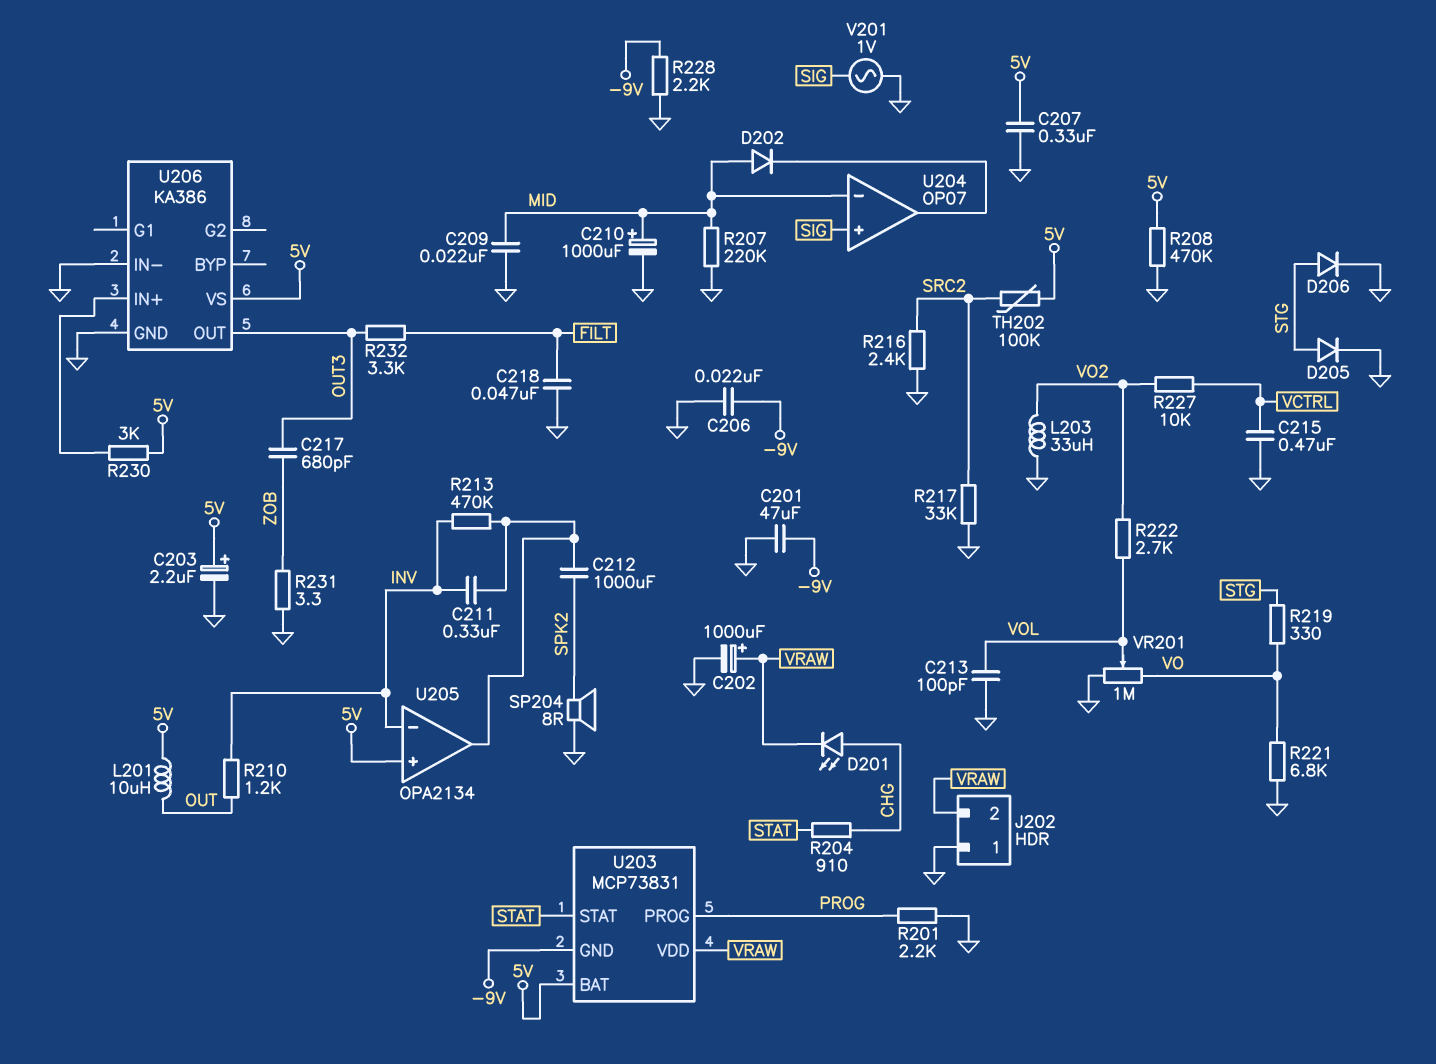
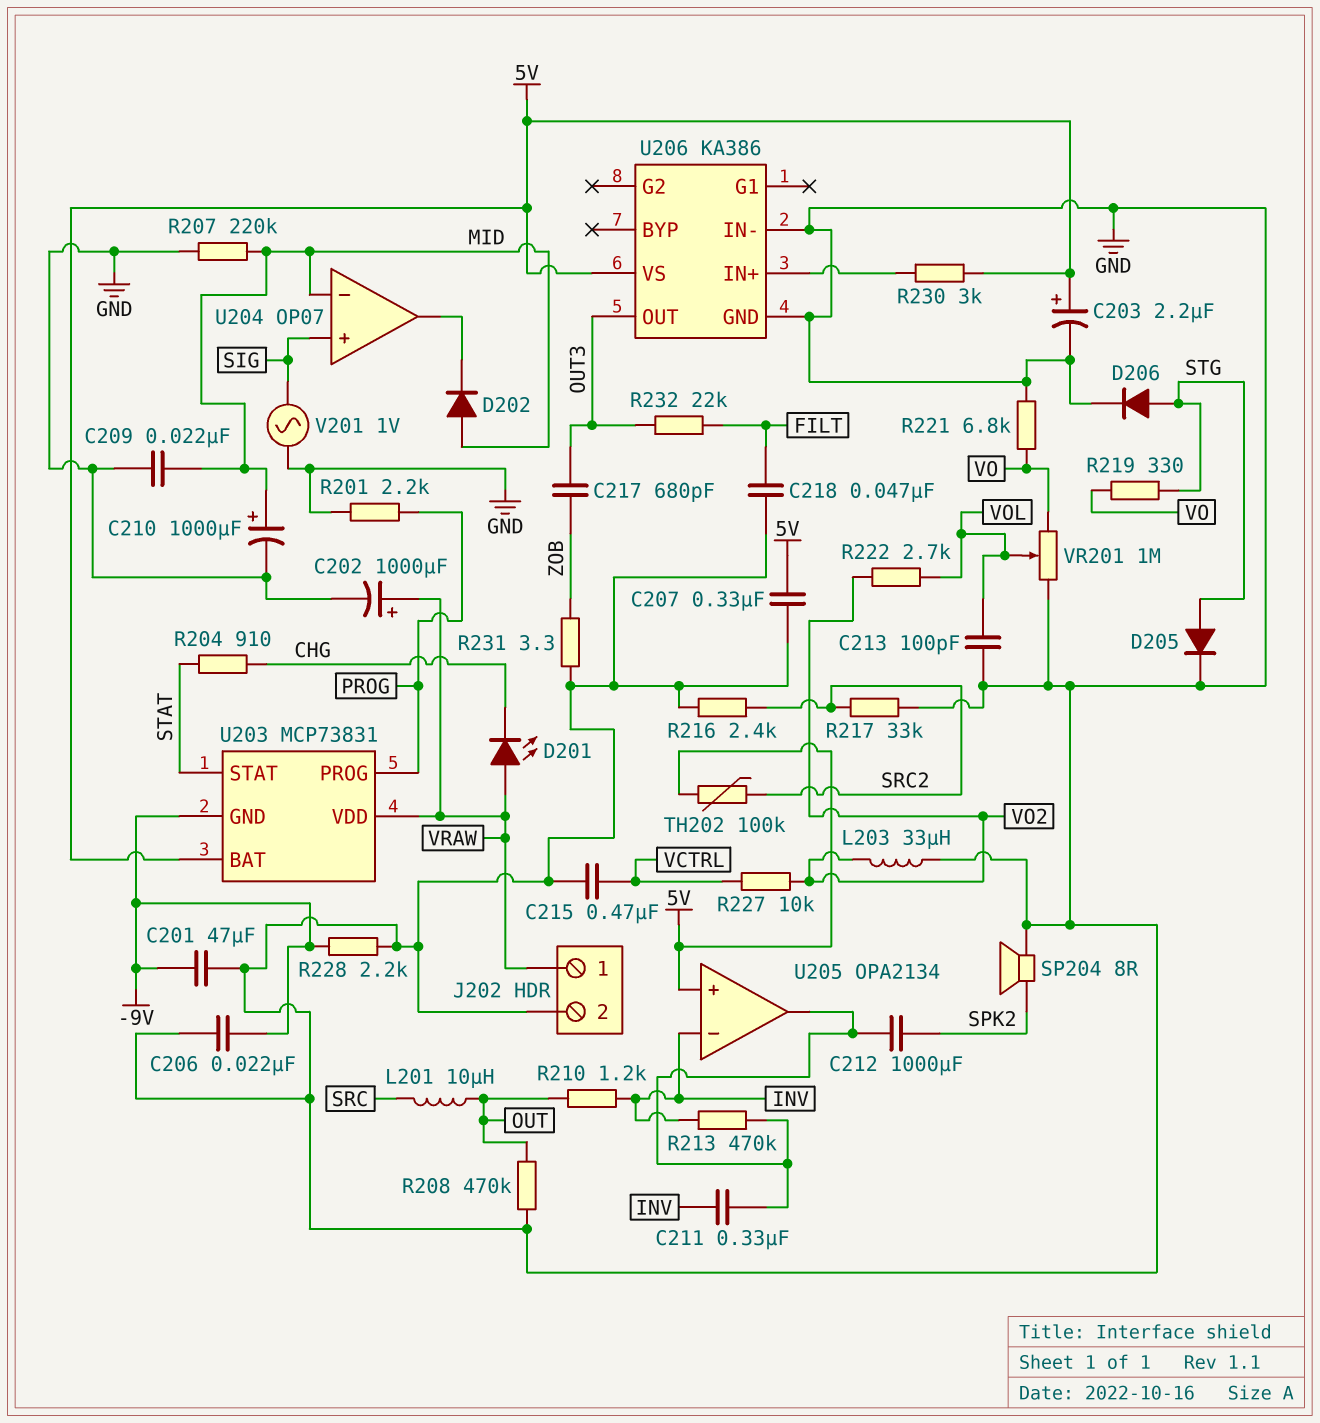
D201: LED (A CHG, K VRAW) -> LED (A VRAW, K CHG)
J202 pin 1: GND -> VRAW
J202 pin 2: VRAW -> GND
L201: 10uH (5V, OUT) -> 10uH (OUT, SRC)
R208: 470k (5V, GND) -> 470k (GND, OUT)
R232: 3.3k (FILT, OUT3) -> 22k (FILT, OUT3)

